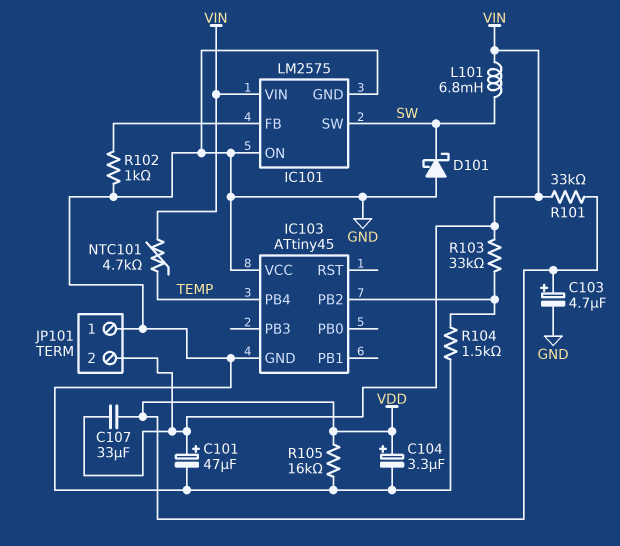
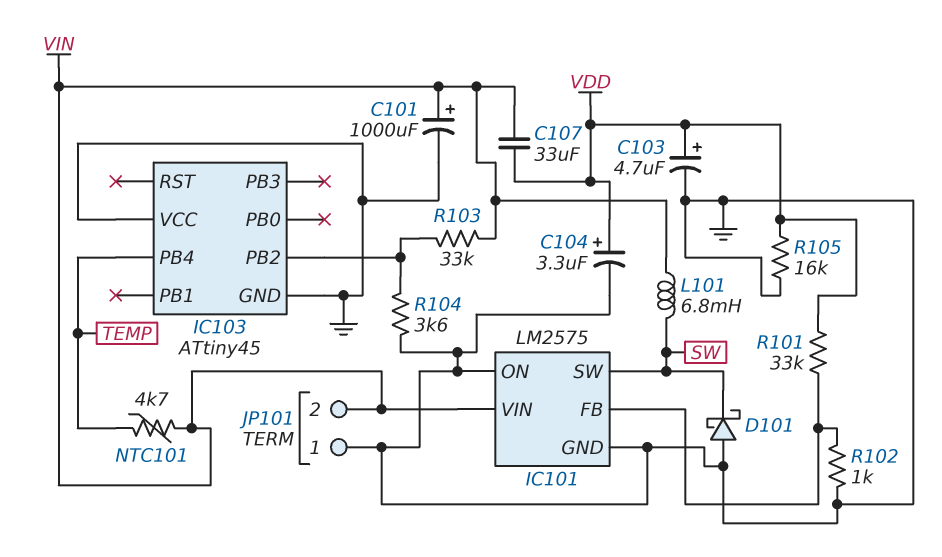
C101: 47uF (plus VIN, minus GND) -> 1000uF (plus VIN, minus GND)
R101: 33k (VDD, VIN) -> 33k (IC101/FB, VDD)
R104: 1.5k (GND, IC103/PB2) -> 3.6k (GND, IC103/PB2)

